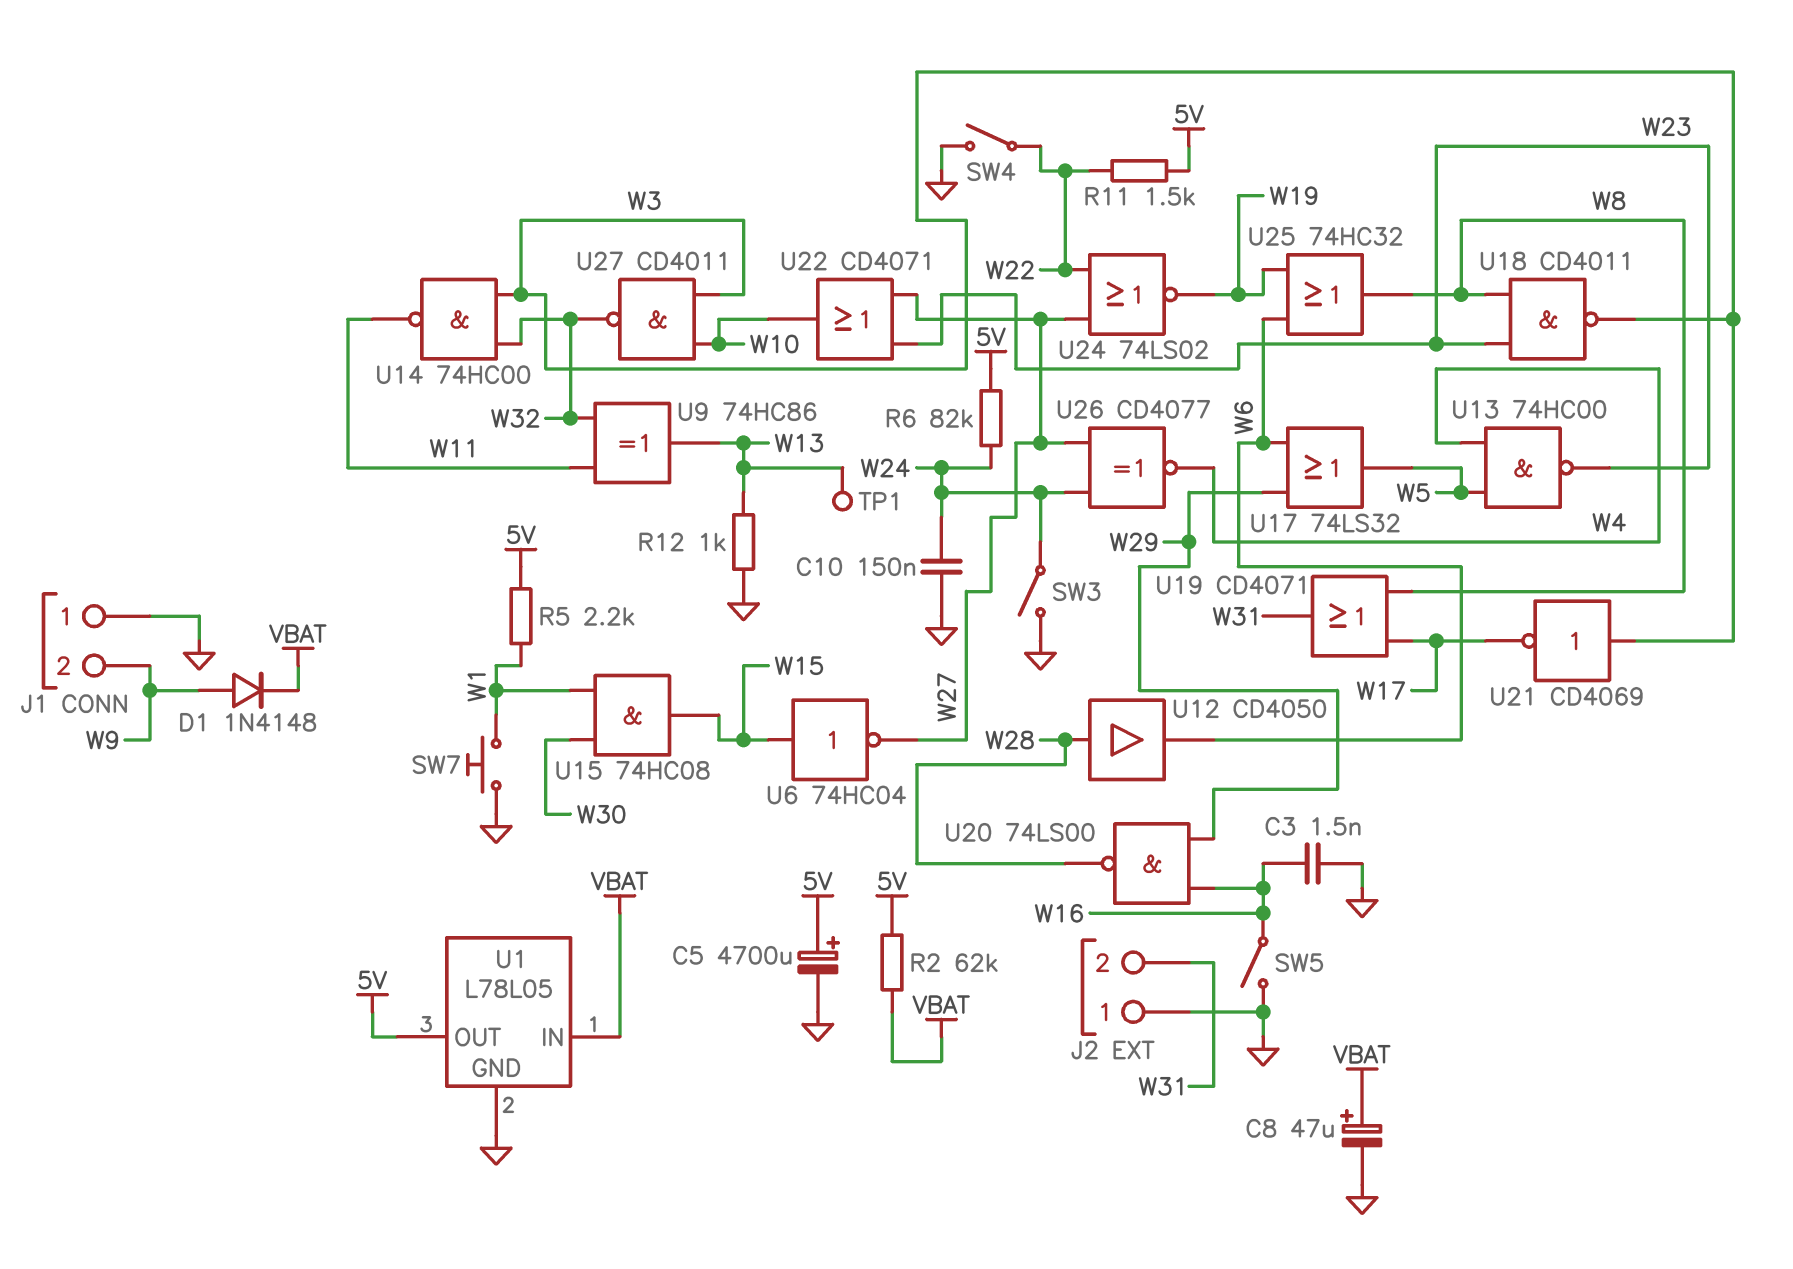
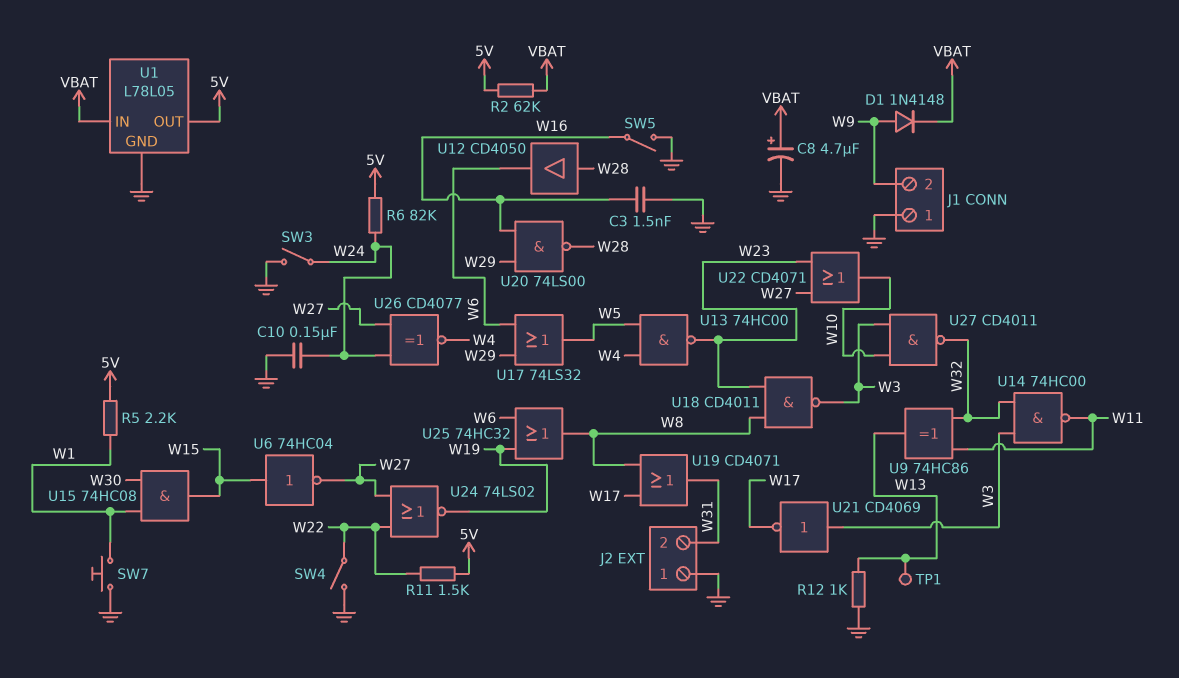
C5: 4700uF (plus 5V, minus GND) -> none
C8: 47uF (plus VBAT, minus GND) -> 4.7uF (plus VBAT, minus GND)

